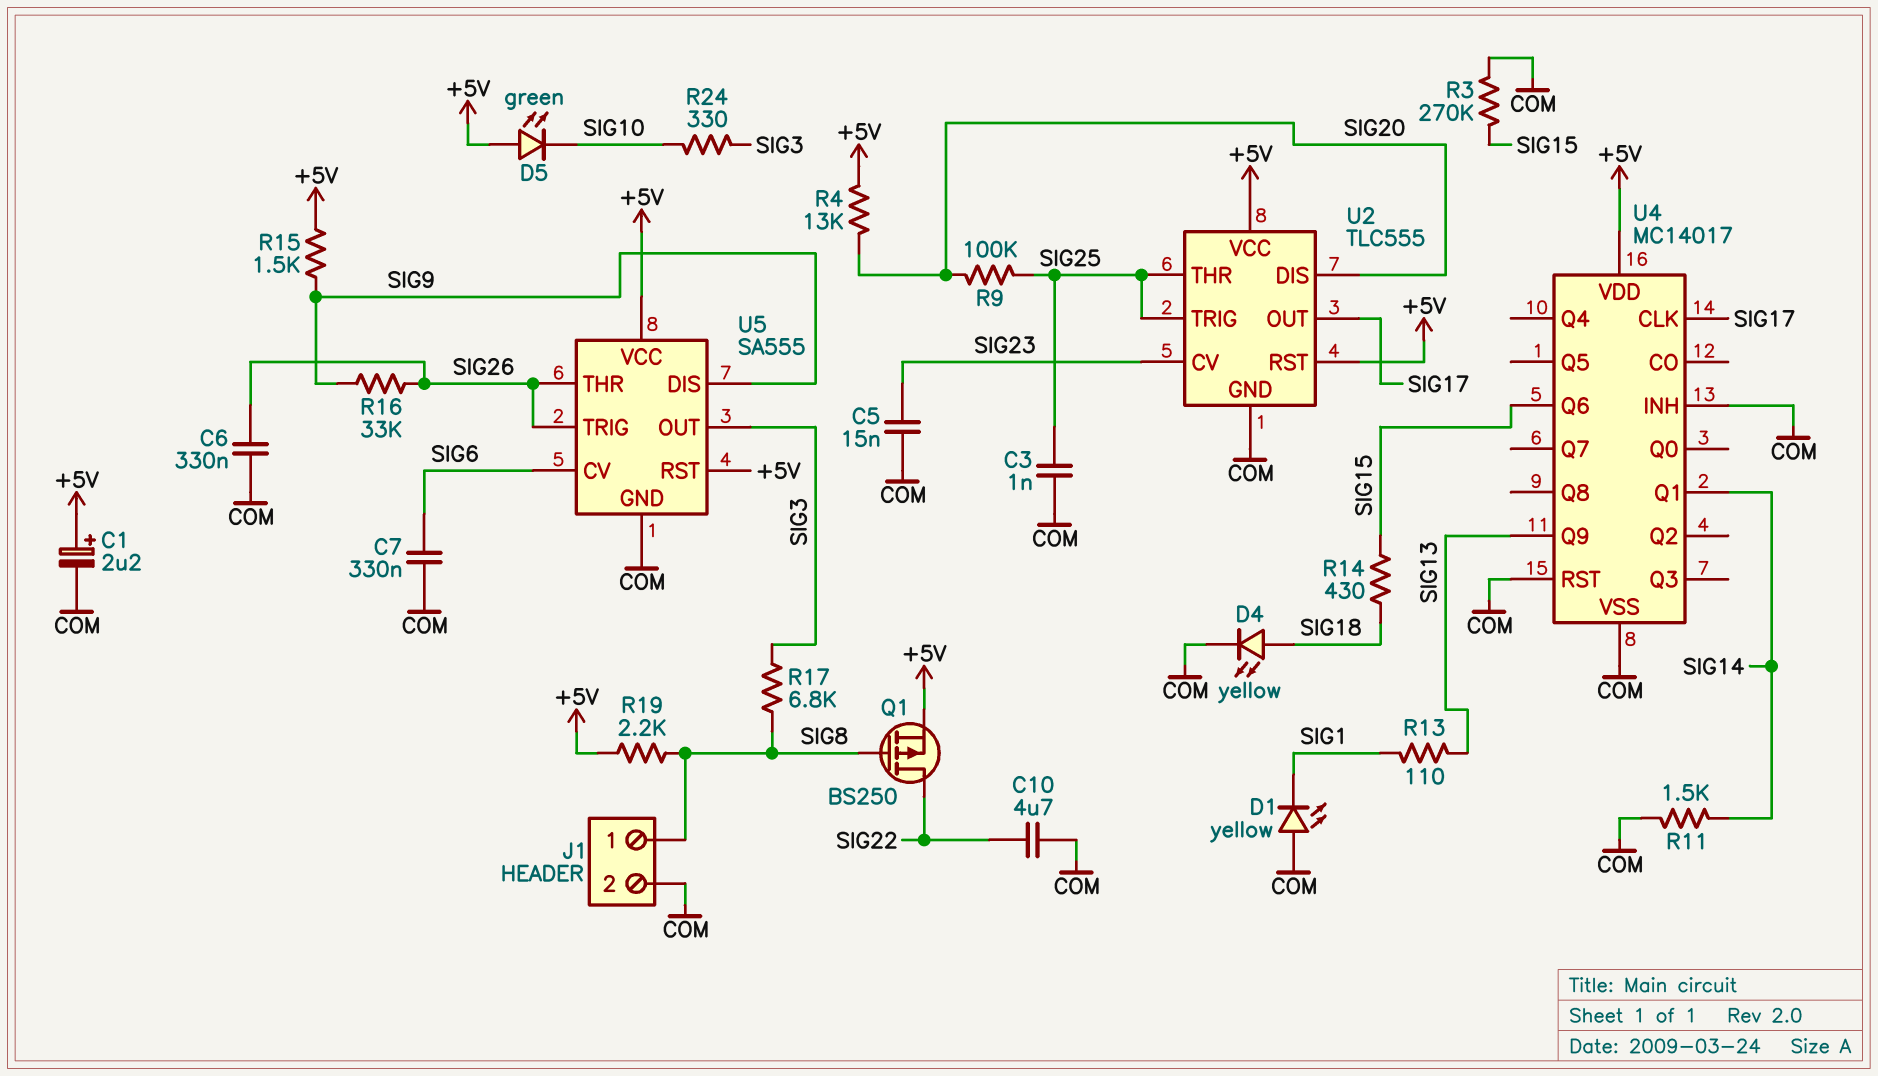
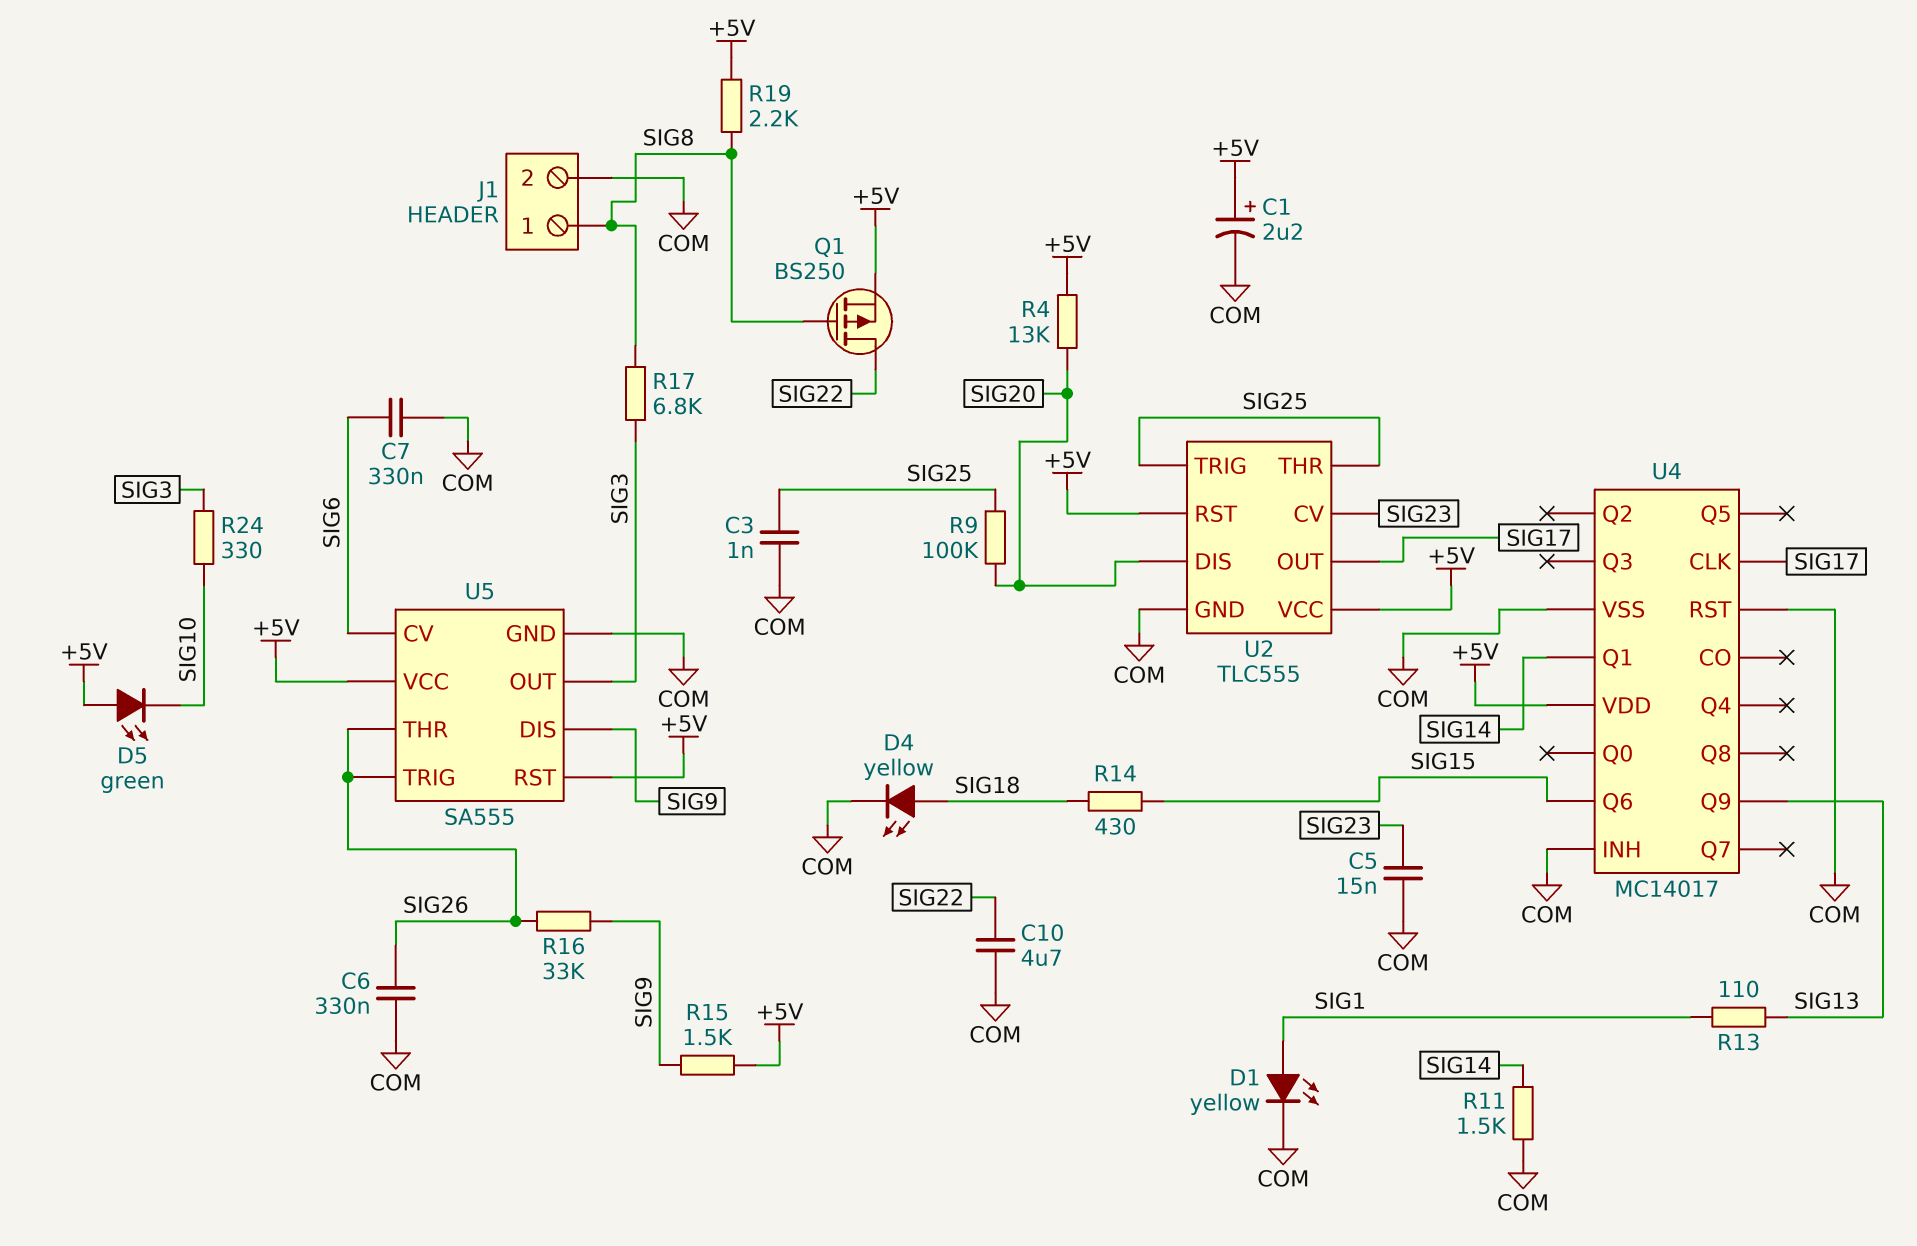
D1: LED yellow (A COM, K SIG1) -> LED yellow (A SIG1, K COM)
R3: 270k (COM, SIG15) -> none

